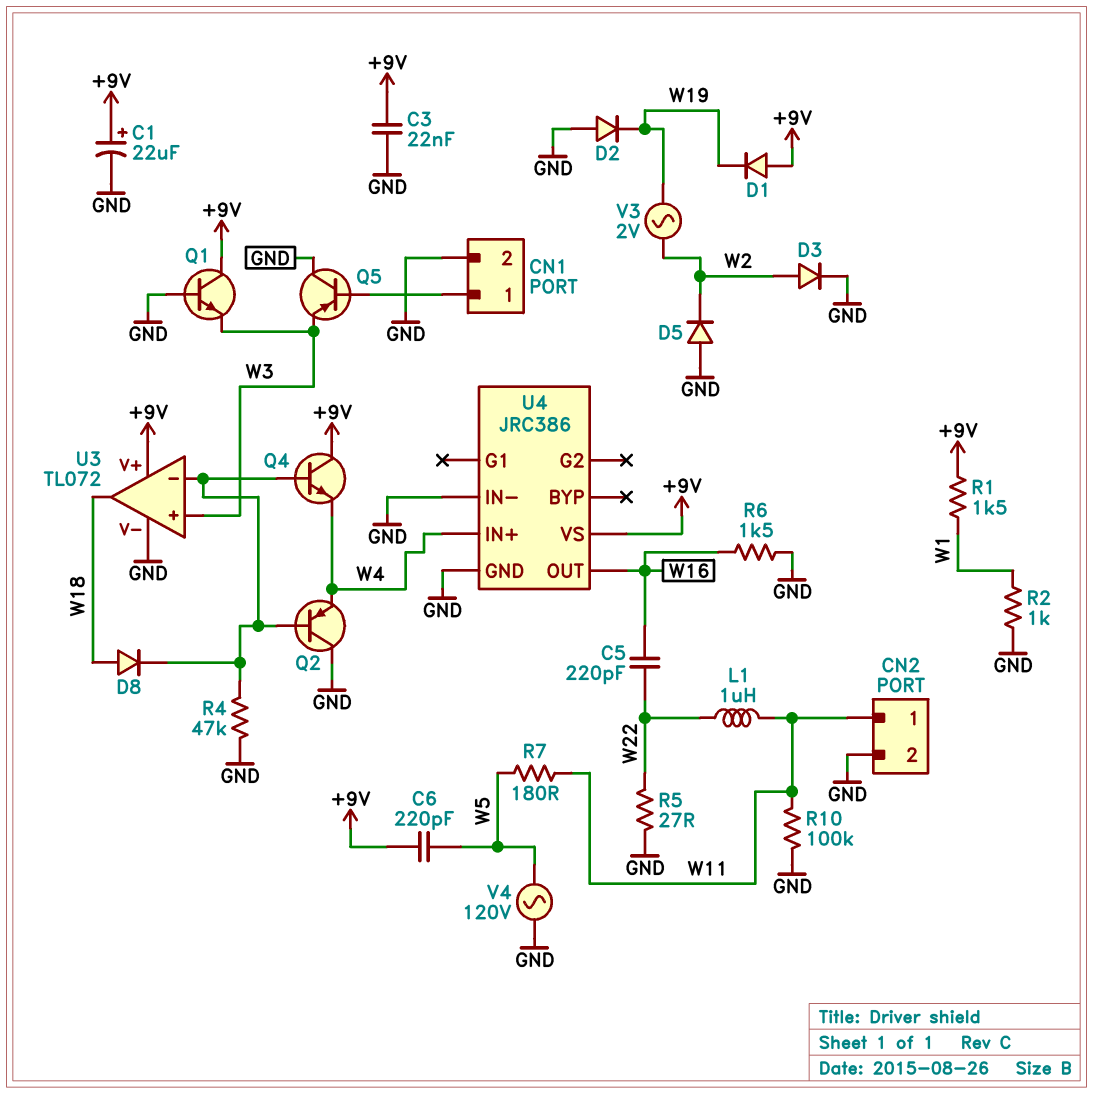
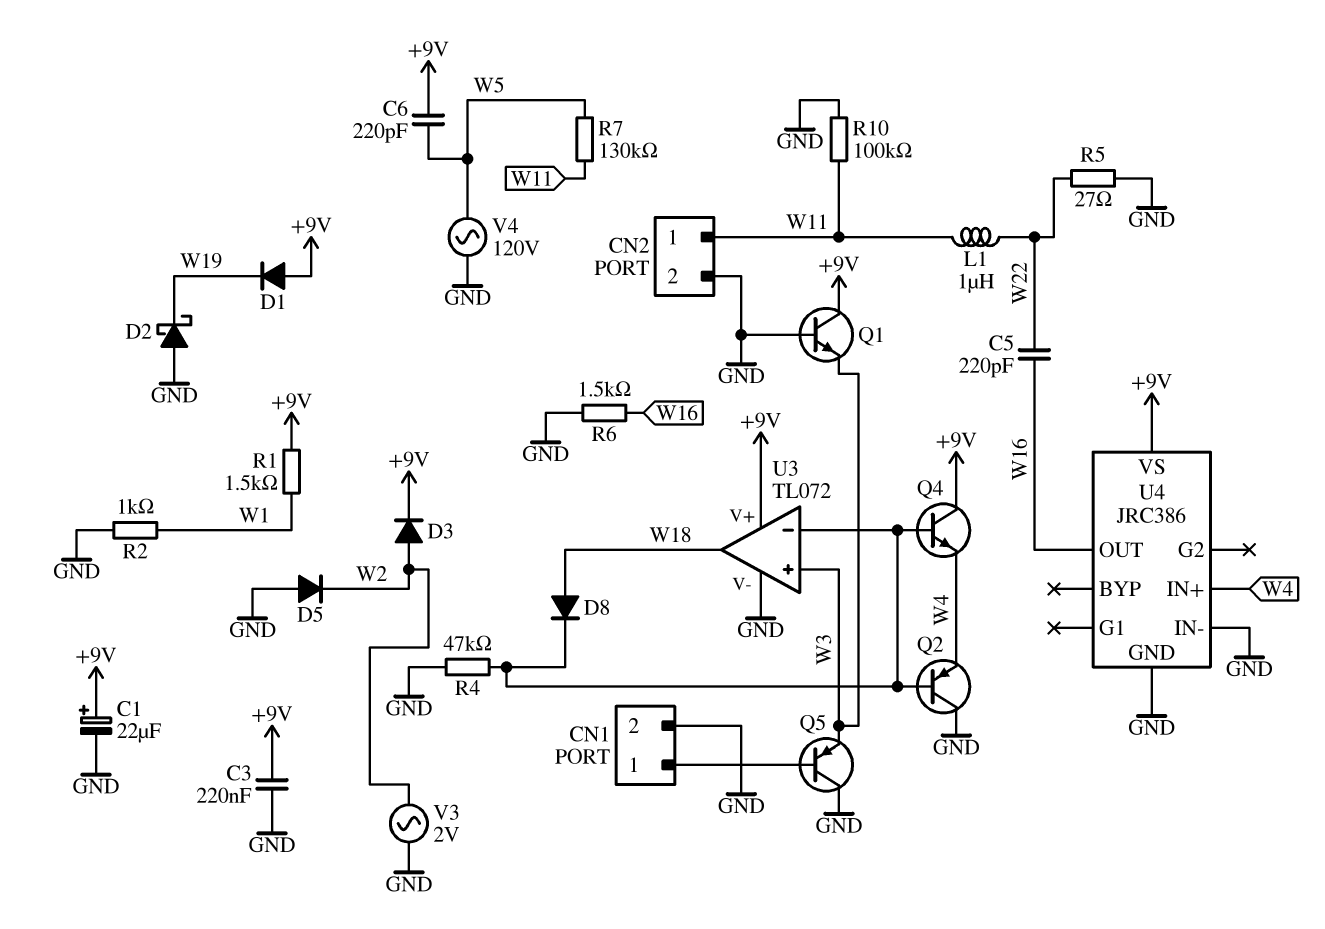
C3: 22nF (+9V, GND) -> 220nF (+9V, GND)
D2: diode (A GND, K W19) -> schottky (A GND, K W19)
D3: diode (A W2, K GND) -> diode (A W2, K +9V)
R7: 180 (W5, W11) -> 130k (W5, W11)
V3: AC 2V (W2, W19) -> AC 2V (GND, W2)

